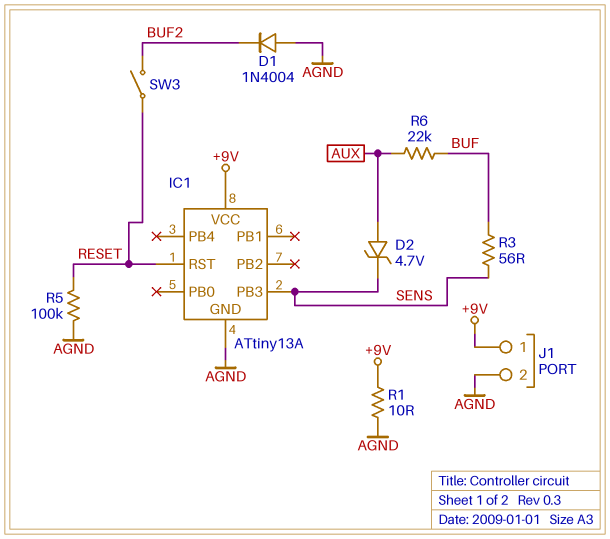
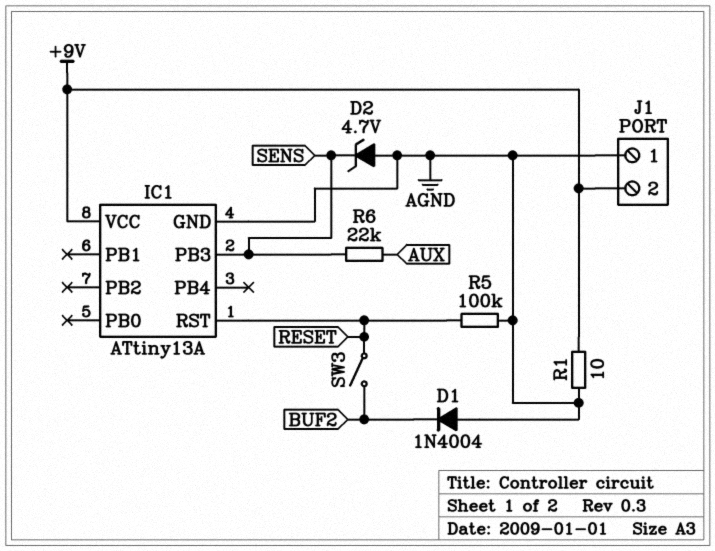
D2: zener 4.7V (A AUX, K SENS) -> zener 4.7V (A AGND, K SENS)
J1 pin 1: +9V -> AGND
J1 pin 2: AGND -> +9V
R3: 56 (BUF, SENS) -> none
R6: 22k (AUX, BUF) -> 22k (AUX, SENS)

